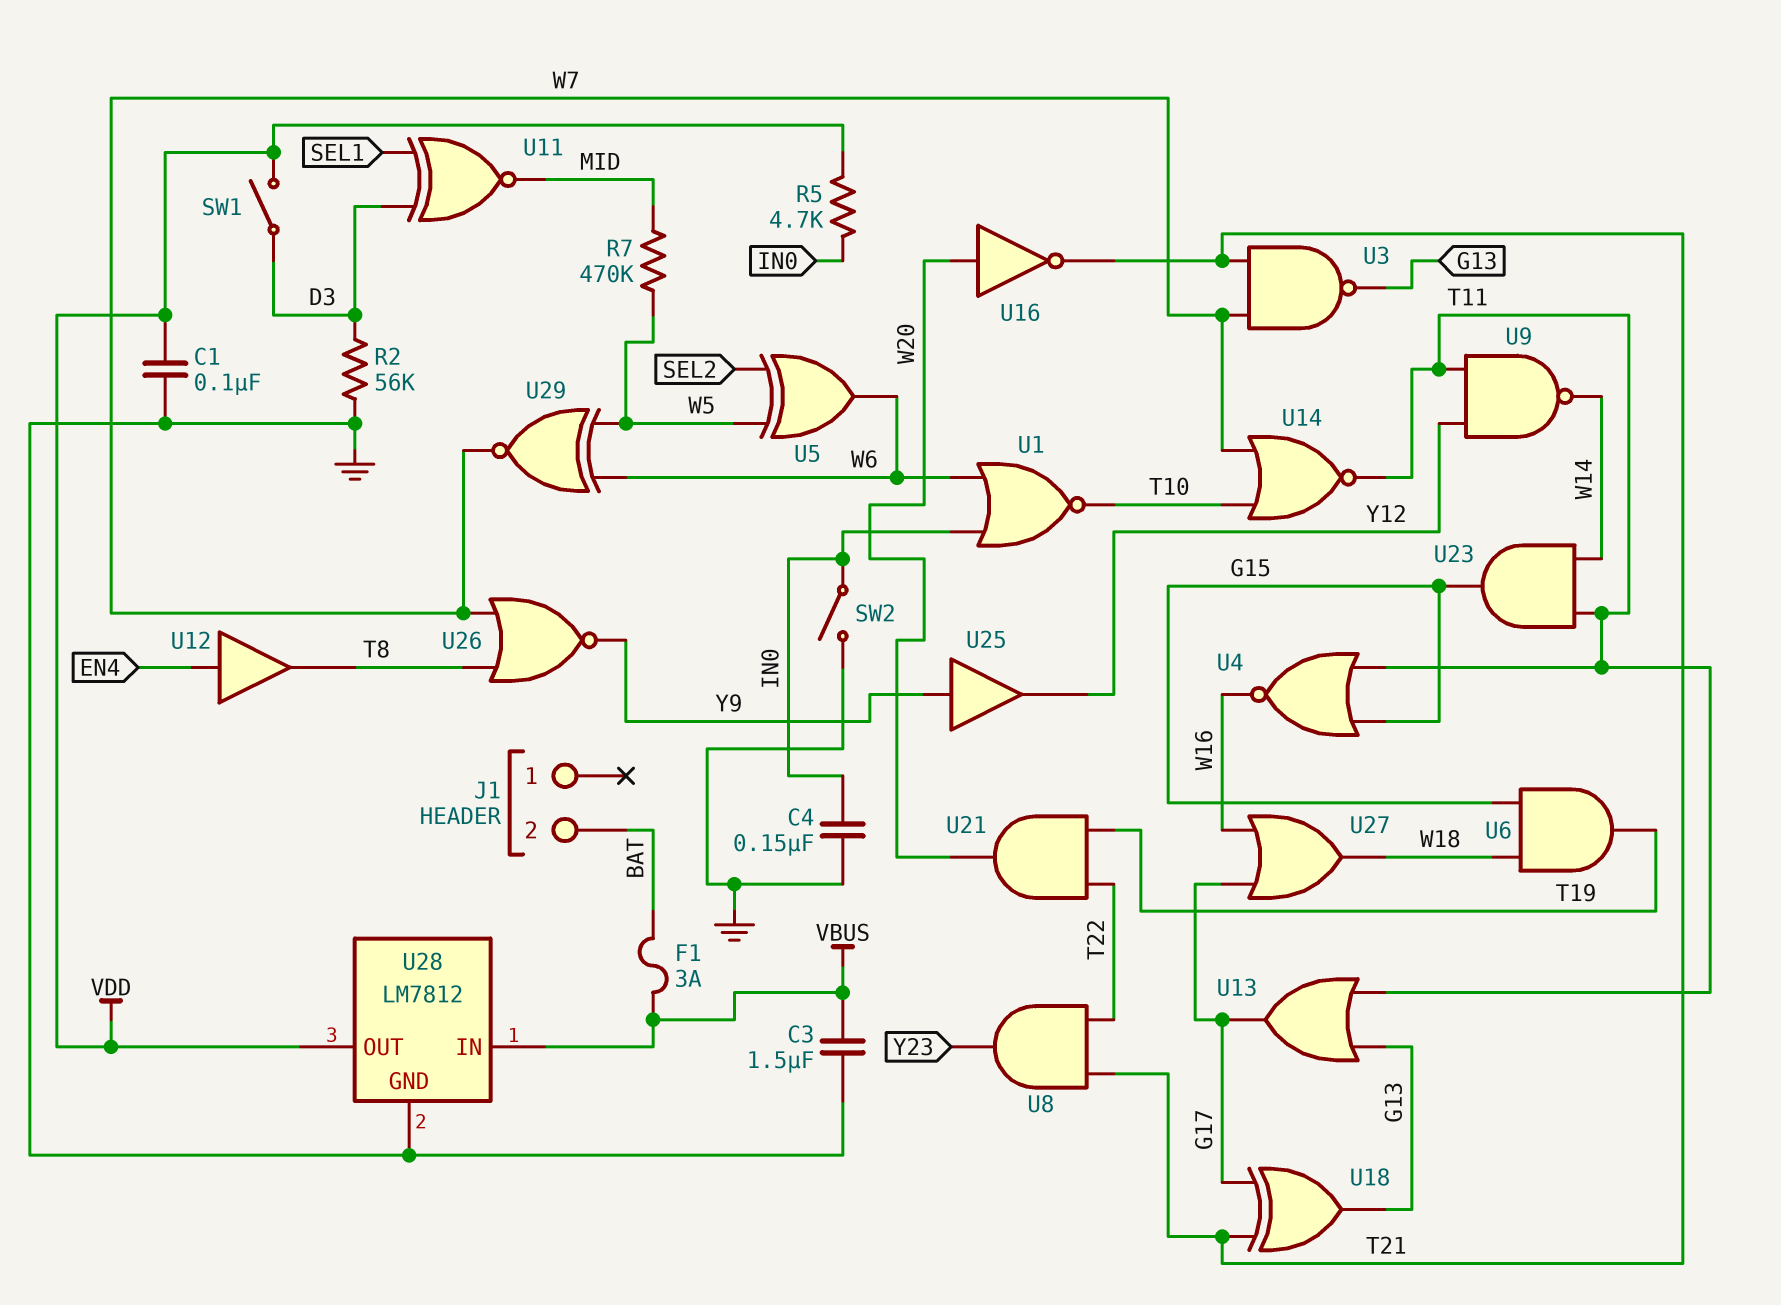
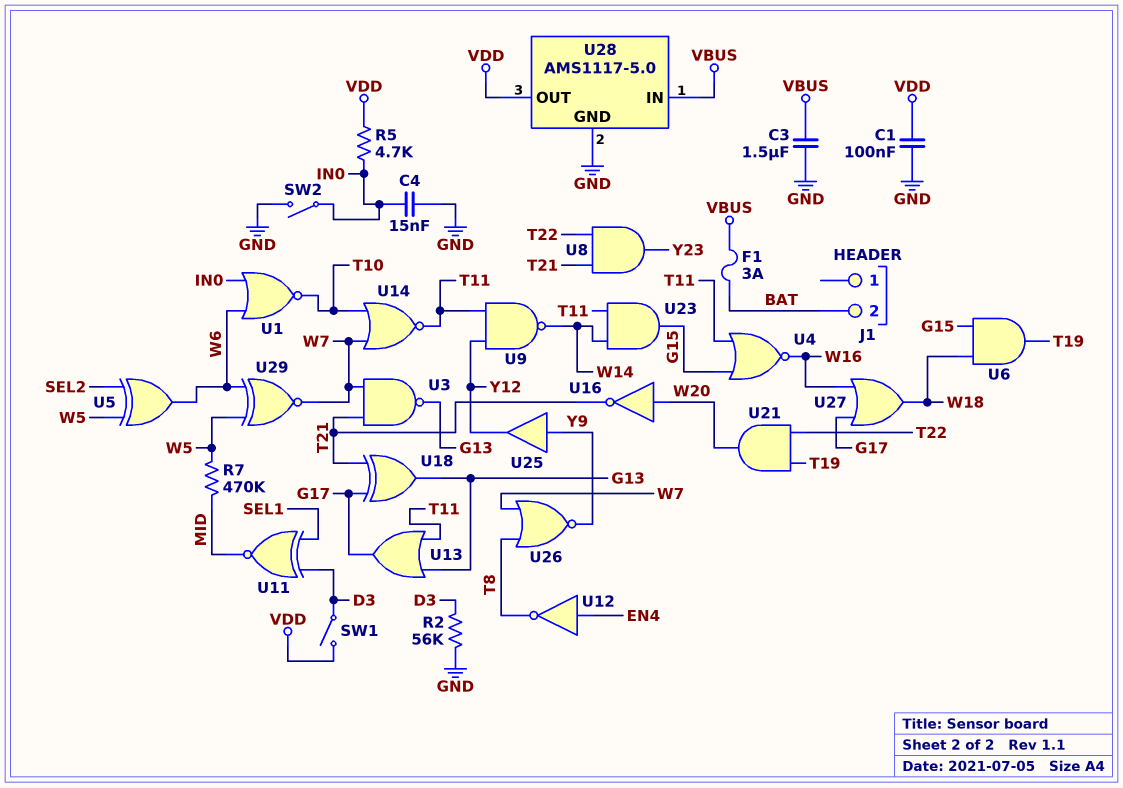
C4: 150nF (GND, IN0) -> 15nF (GND, IN0)
U12: buffer (in EN4, out T8) -> NOT (in EN4, out T8)
U28: LM7812 -> AMS1117-5.0

